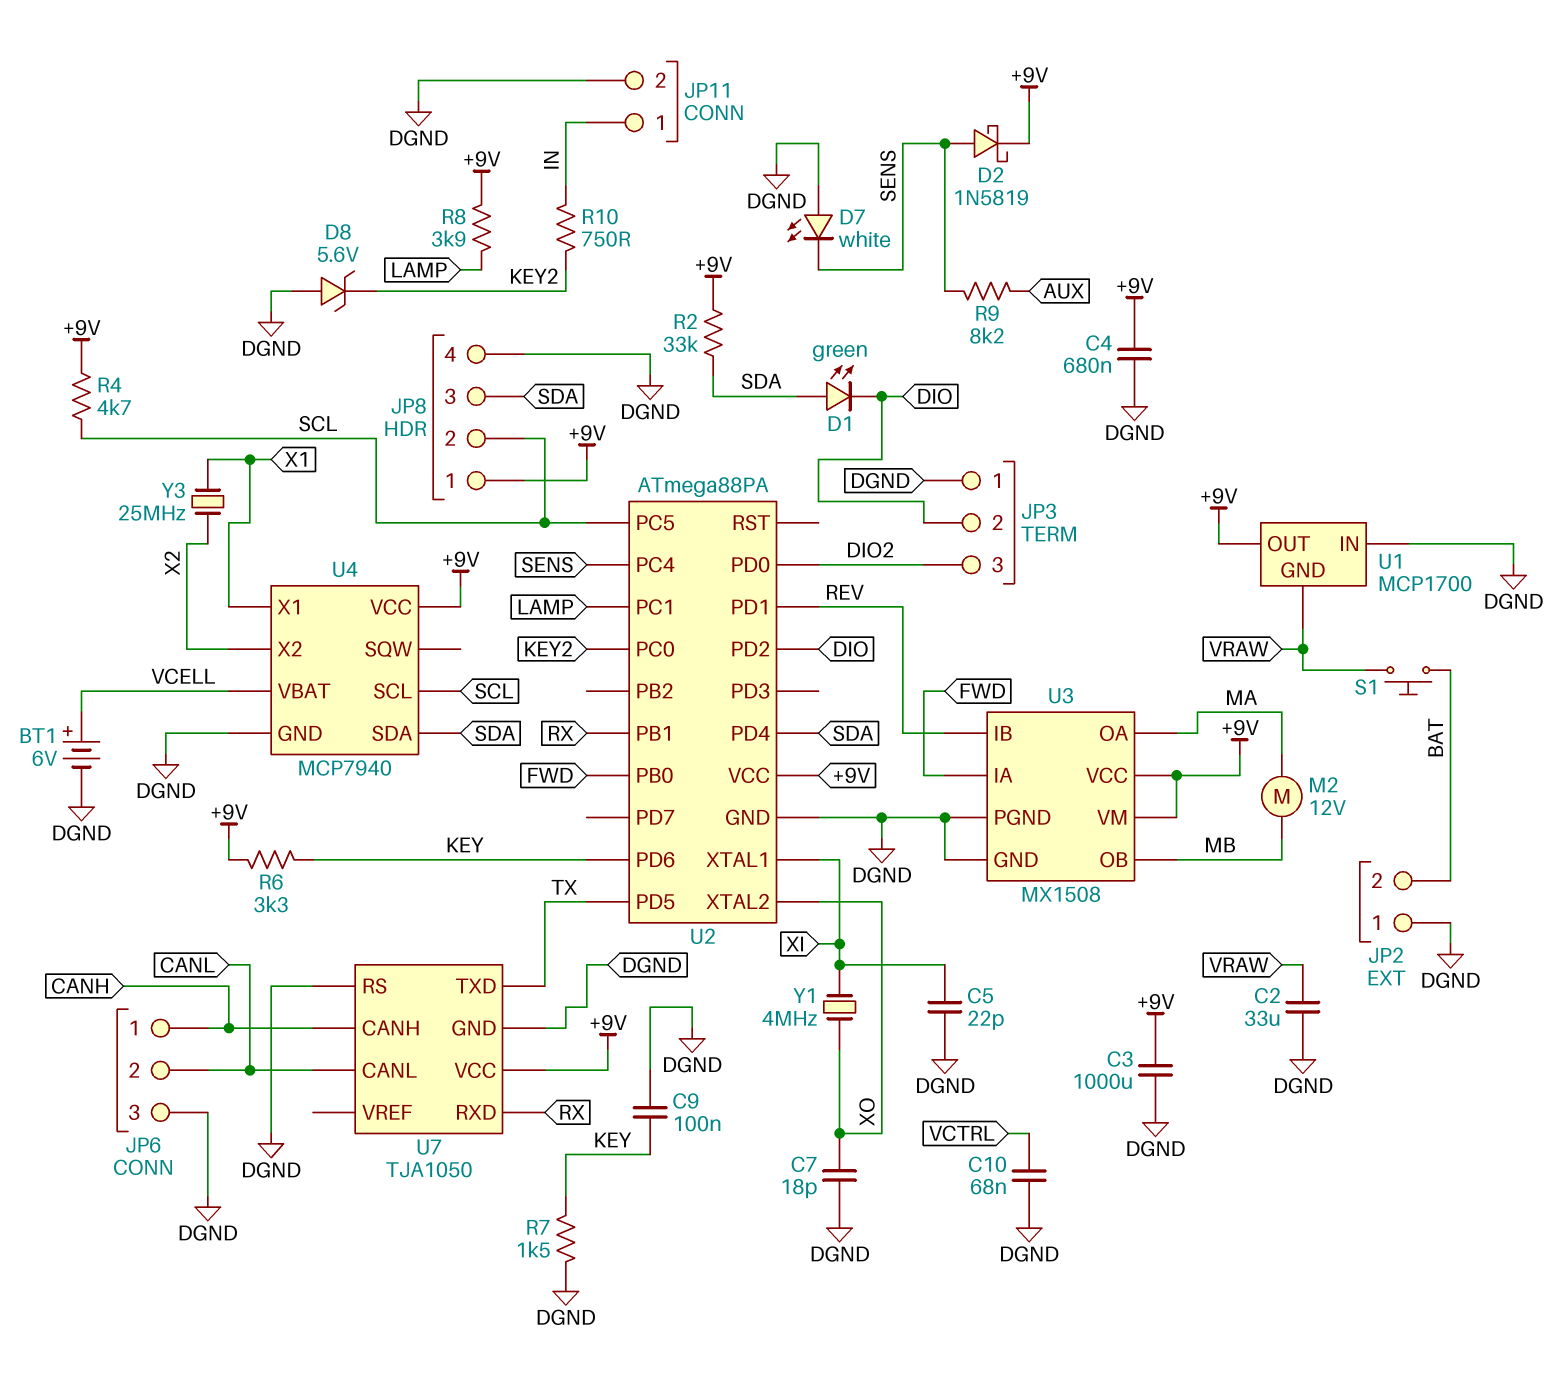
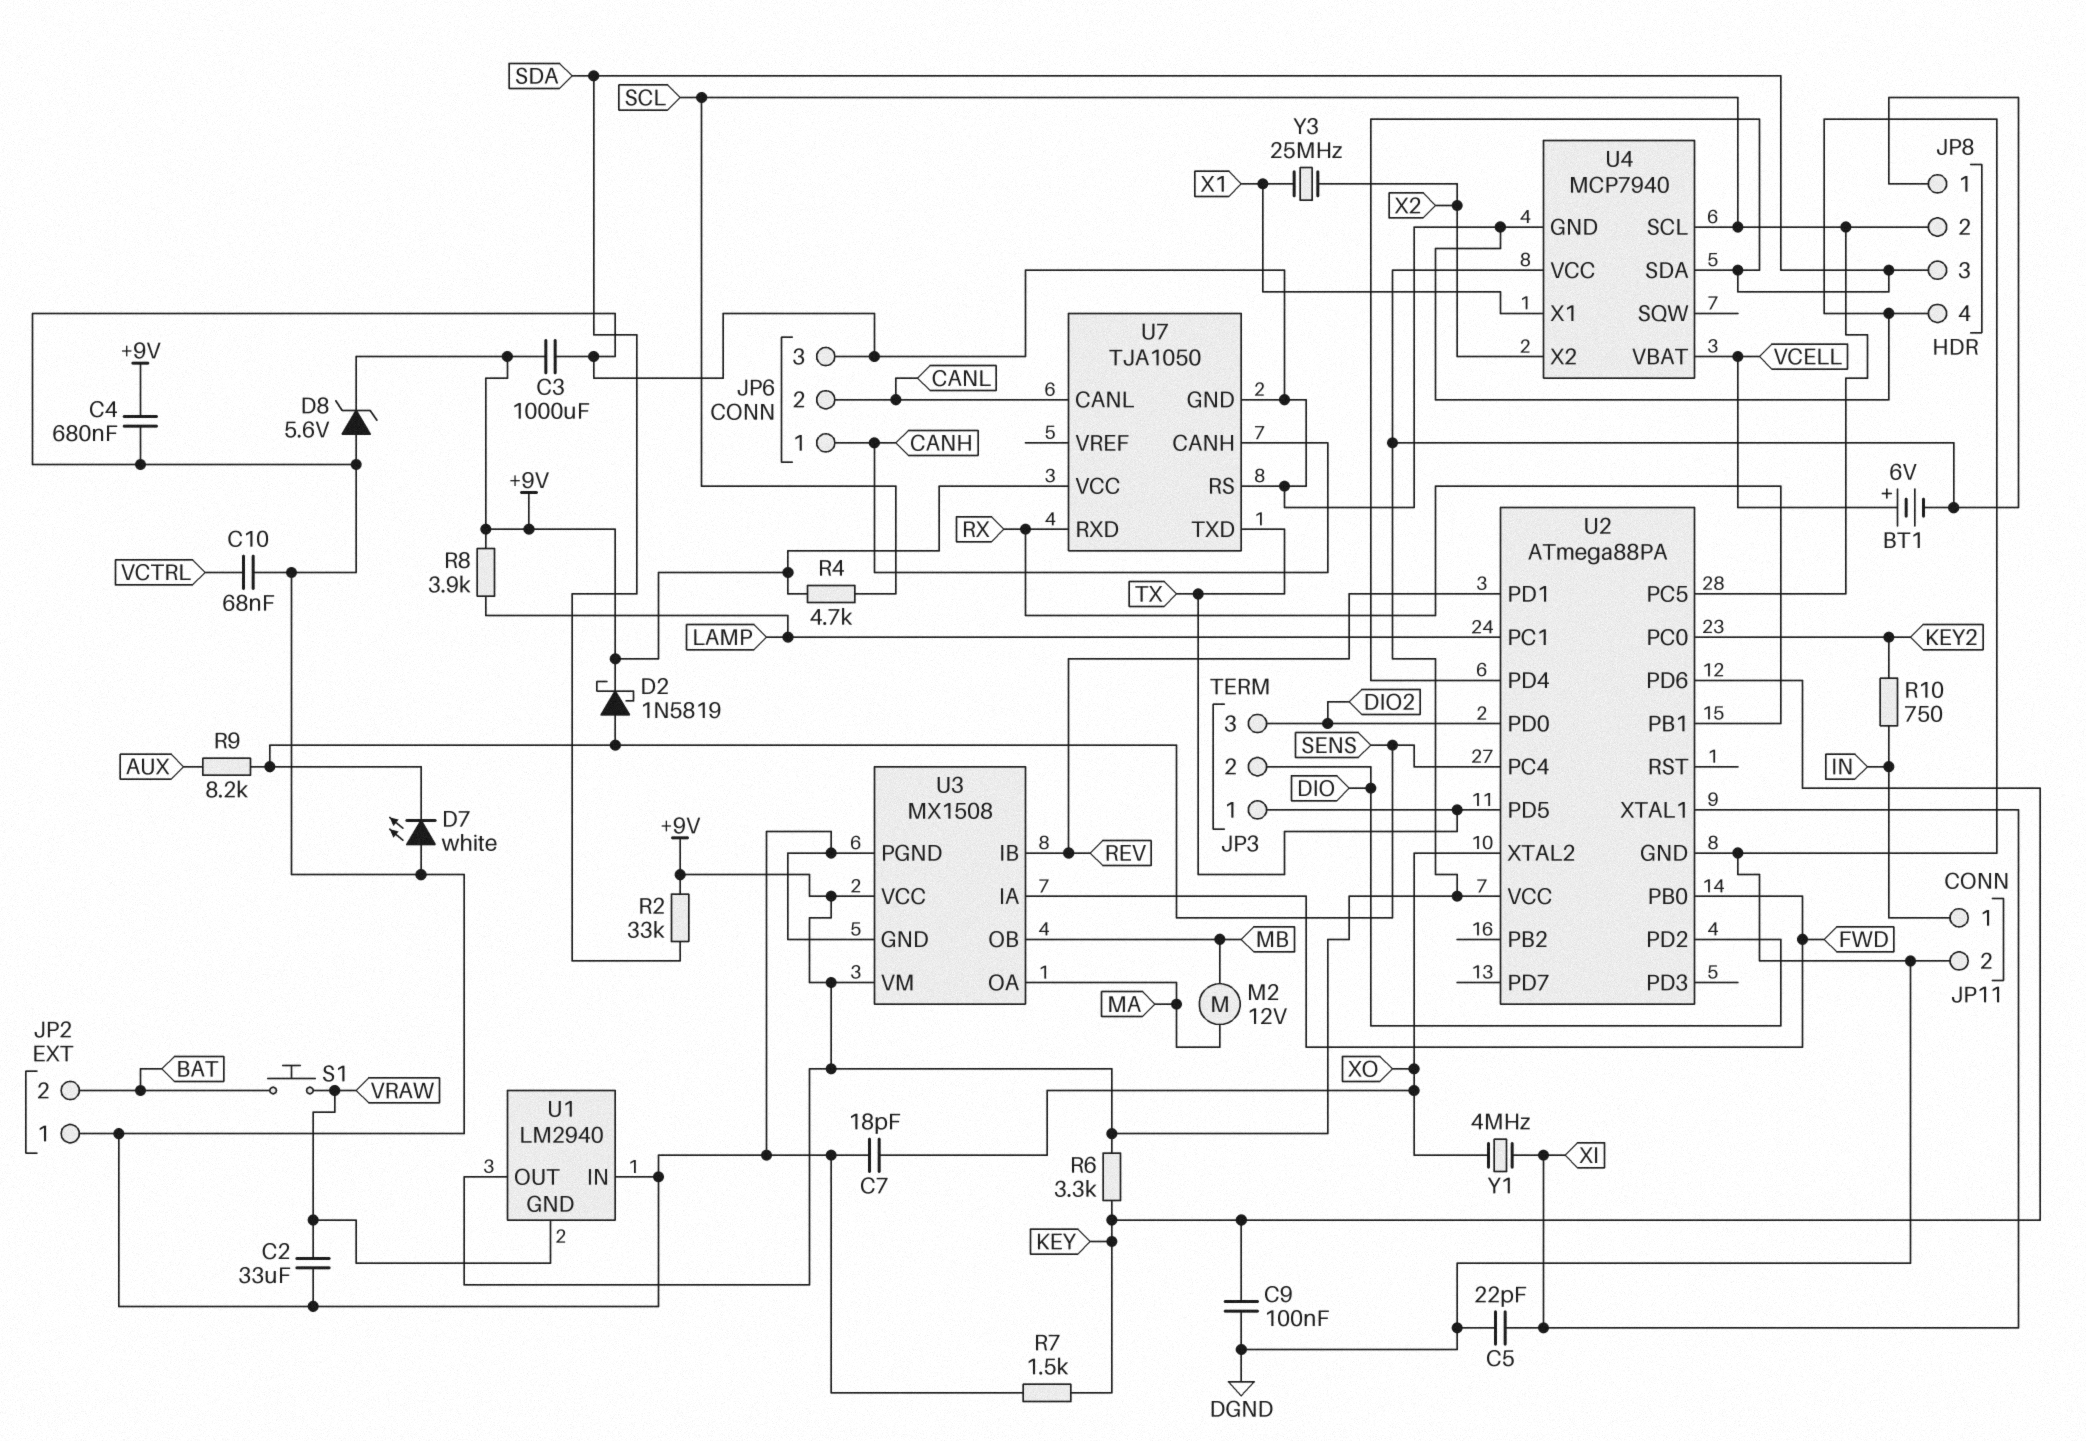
BT1: 6V (plus VCELL, minus DGND) -> 6V (plus VCELL, minus +9V)
D1: LED green (A SDA, K DIO) -> none
D8: zener 5.6V (A DGND, K KEY2) -> zener 5.6V (A DGND, K +9V)
JP3 pin 1: DGND -> TX
U1: MCP1700 -> LM2940

